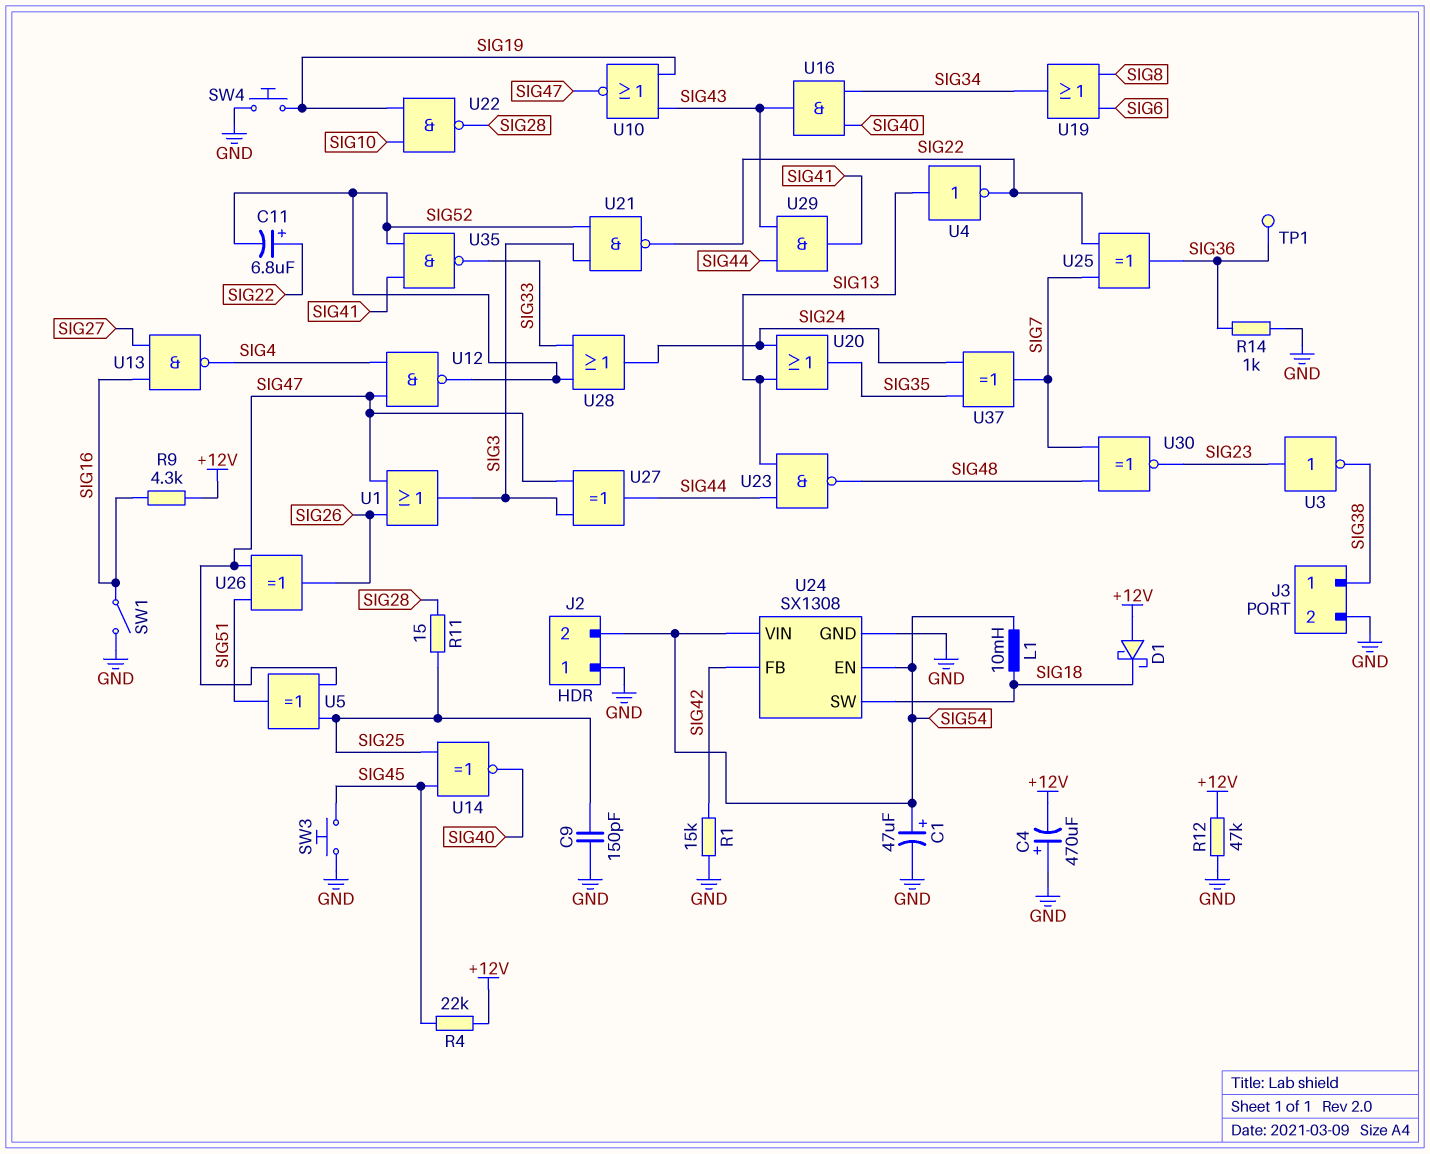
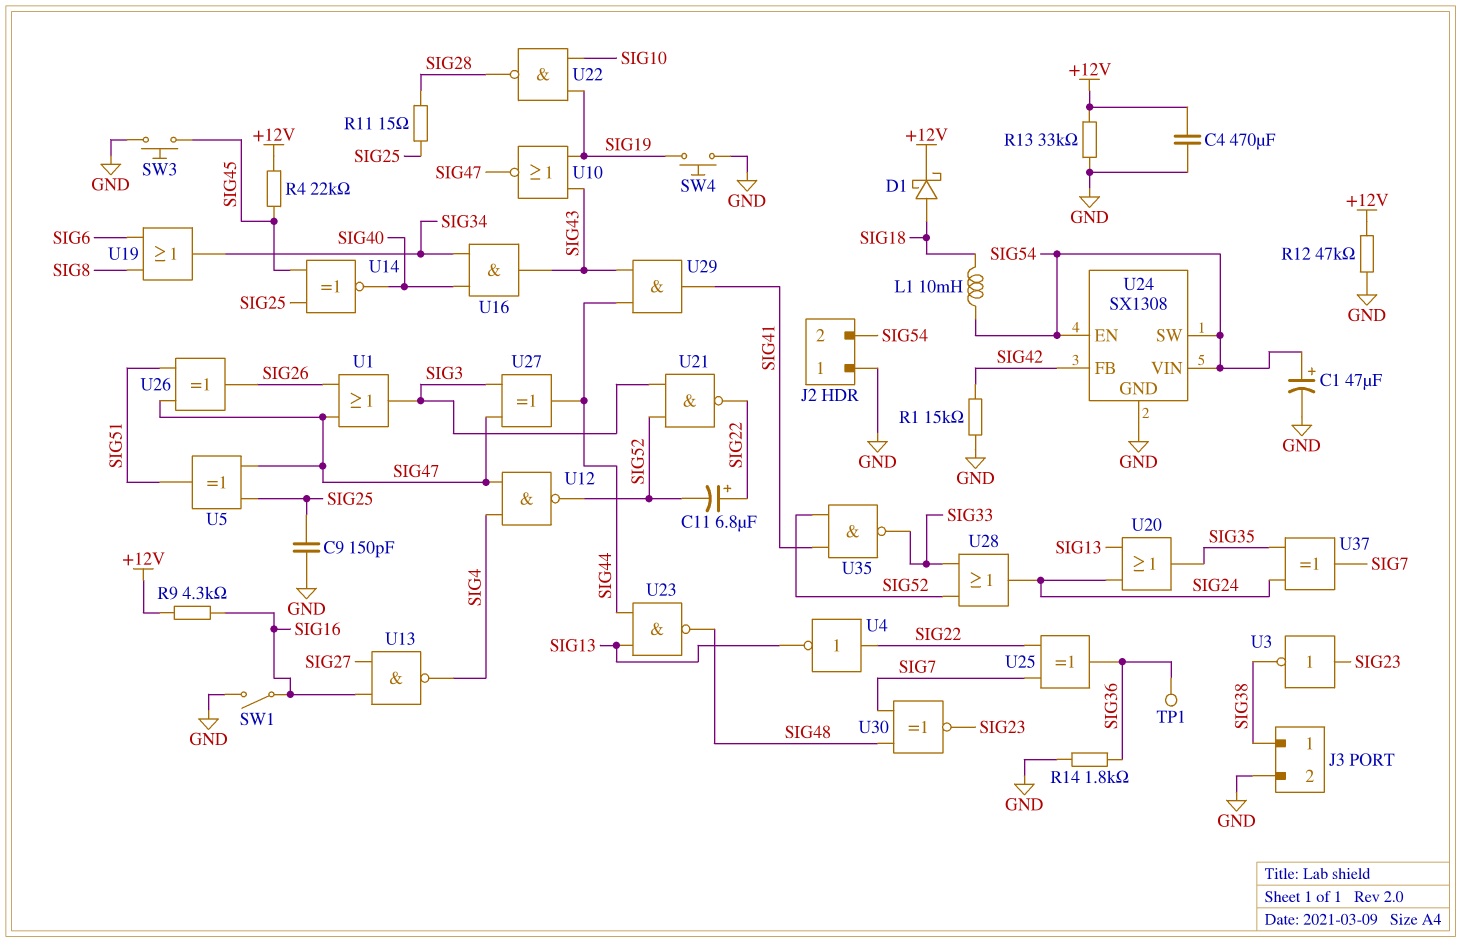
C4: 470uF (plus GND, minus +12V) -> 470uF (+12V, GND)
D1: schottky (A +12V, K SIG18) -> schottky (A SIG18, K +12V)
R13: none -> 33k (+12V, GND)
R14: 1k (GND, SIG36) -> 1.8k (GND, SIG36)
U4: NOT (in SIG13, out SIG22) -> NOT (in SIG22, out SIG13)
U24 pin SW: SIG18 -> SIG54

